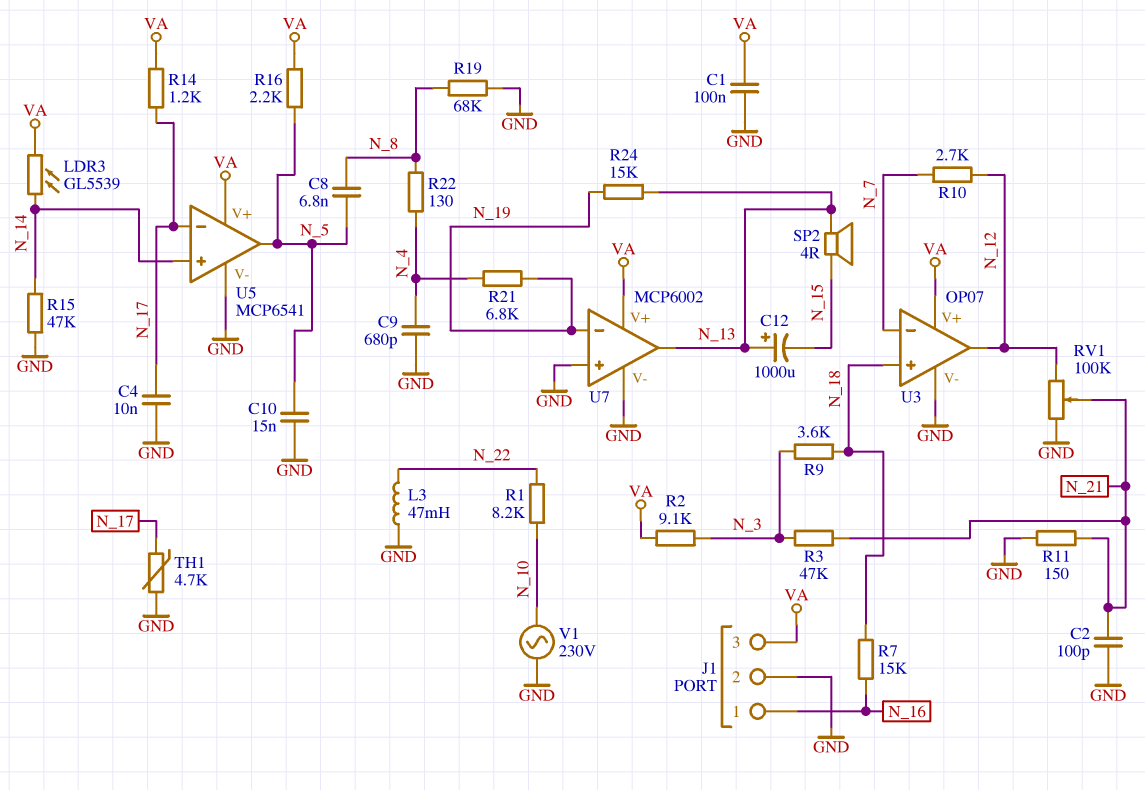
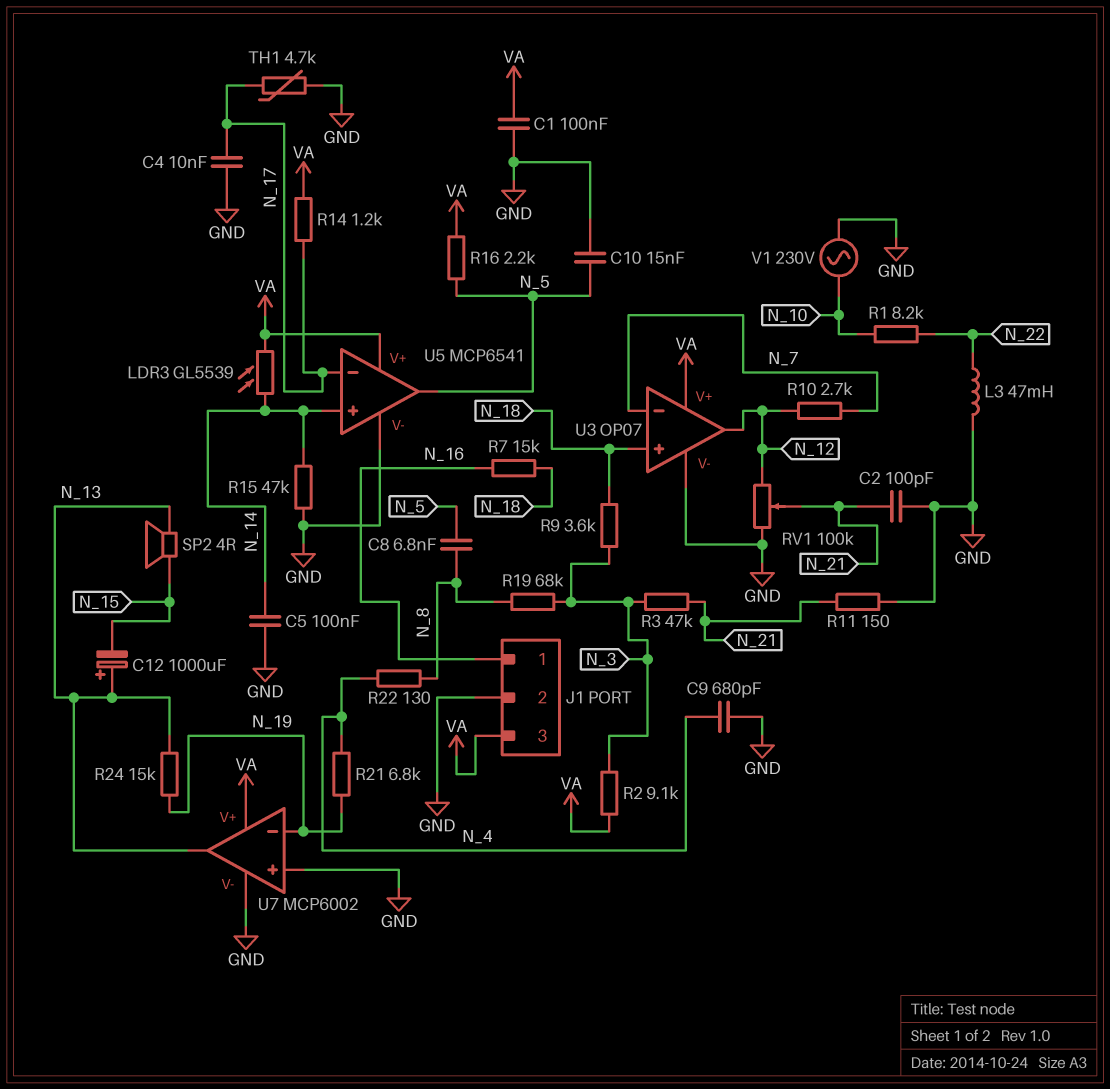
C5: none -> 100nF (GND, N_14)
R19: 68k (GND, N_8) -> 68k (N_3, N_8)

